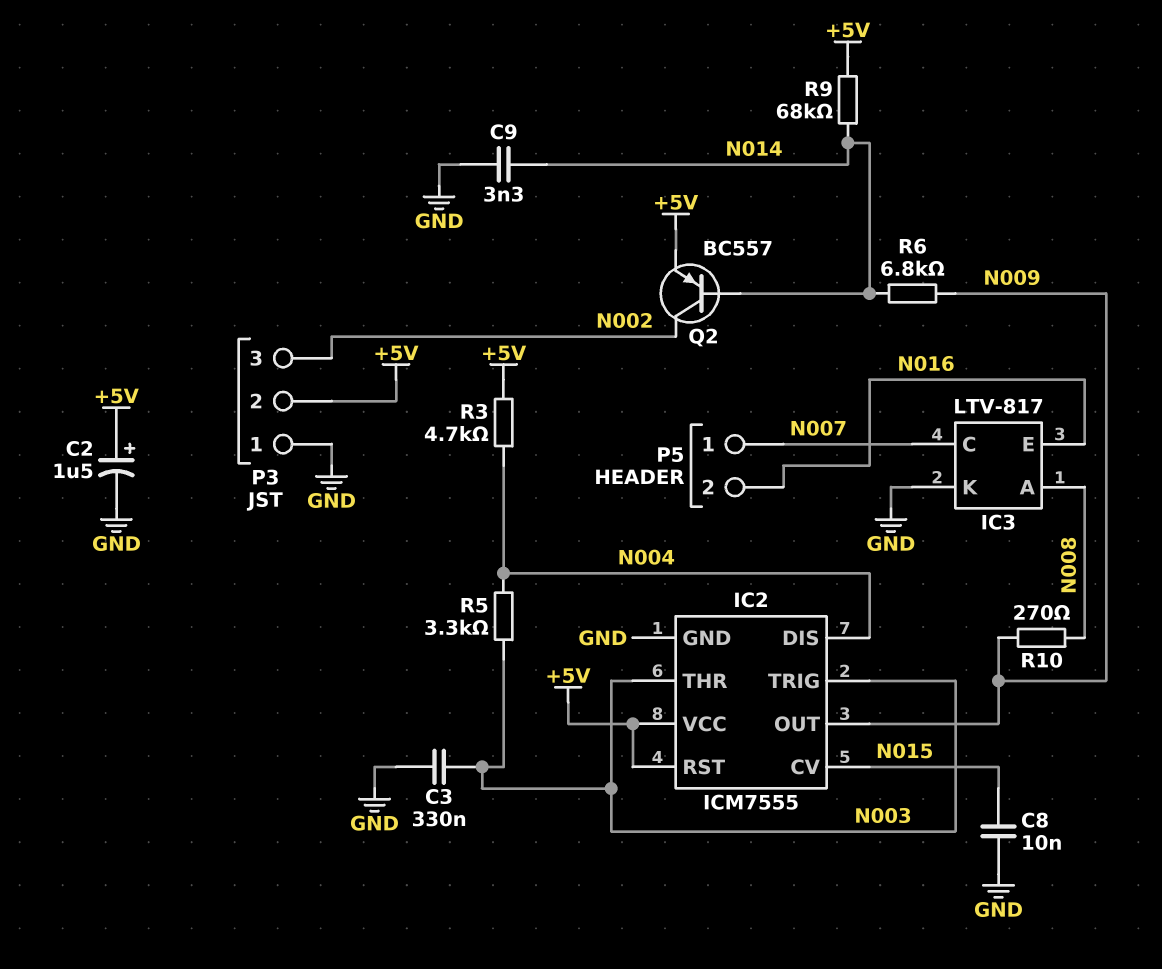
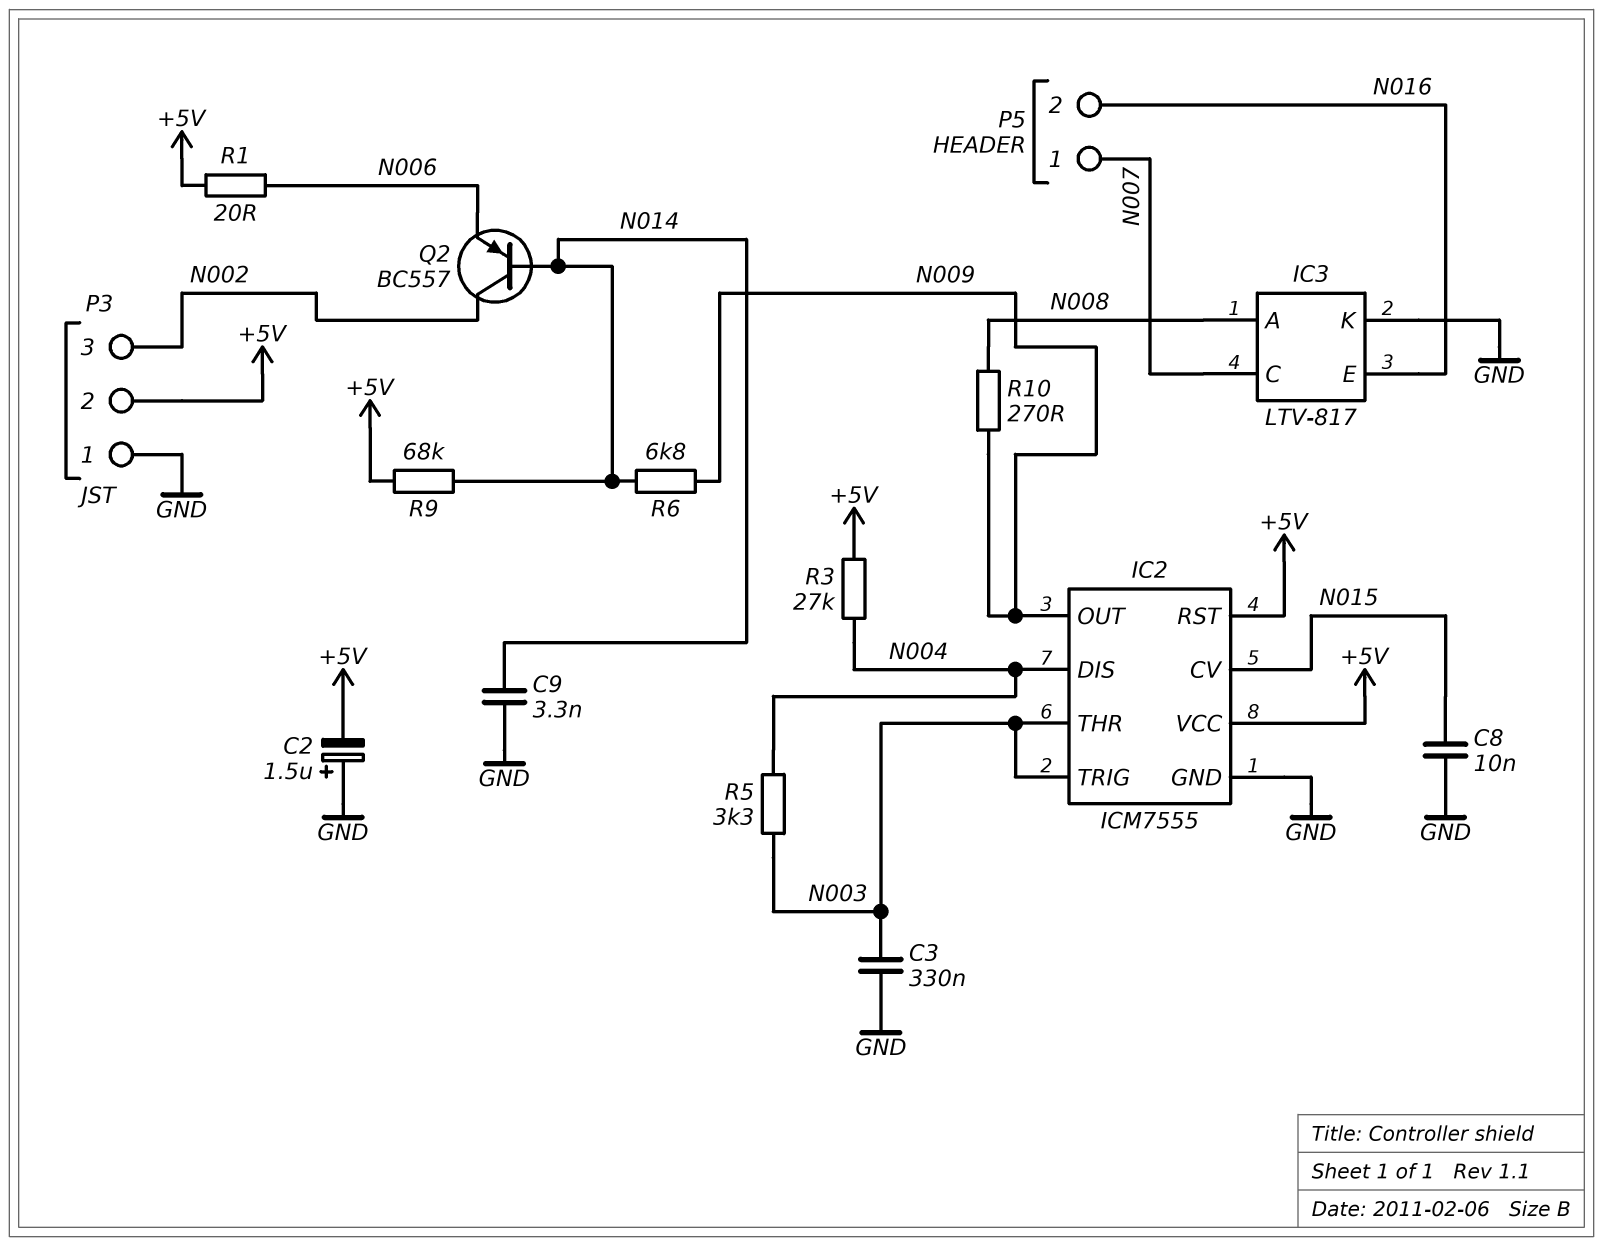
C2: 1.5uF (plus +5V, minus GND) -> 1.5uF (plus GND, minus +5V)
Q2: PNP BC557 (B N014, C N002, E +5V) -> PNP BC557 (B N014, C N002, E N006)
R1: none -> 20 (+5V, N006)
R3: 4.7k (+5V, N004) -> 27k (+5V, N004)

